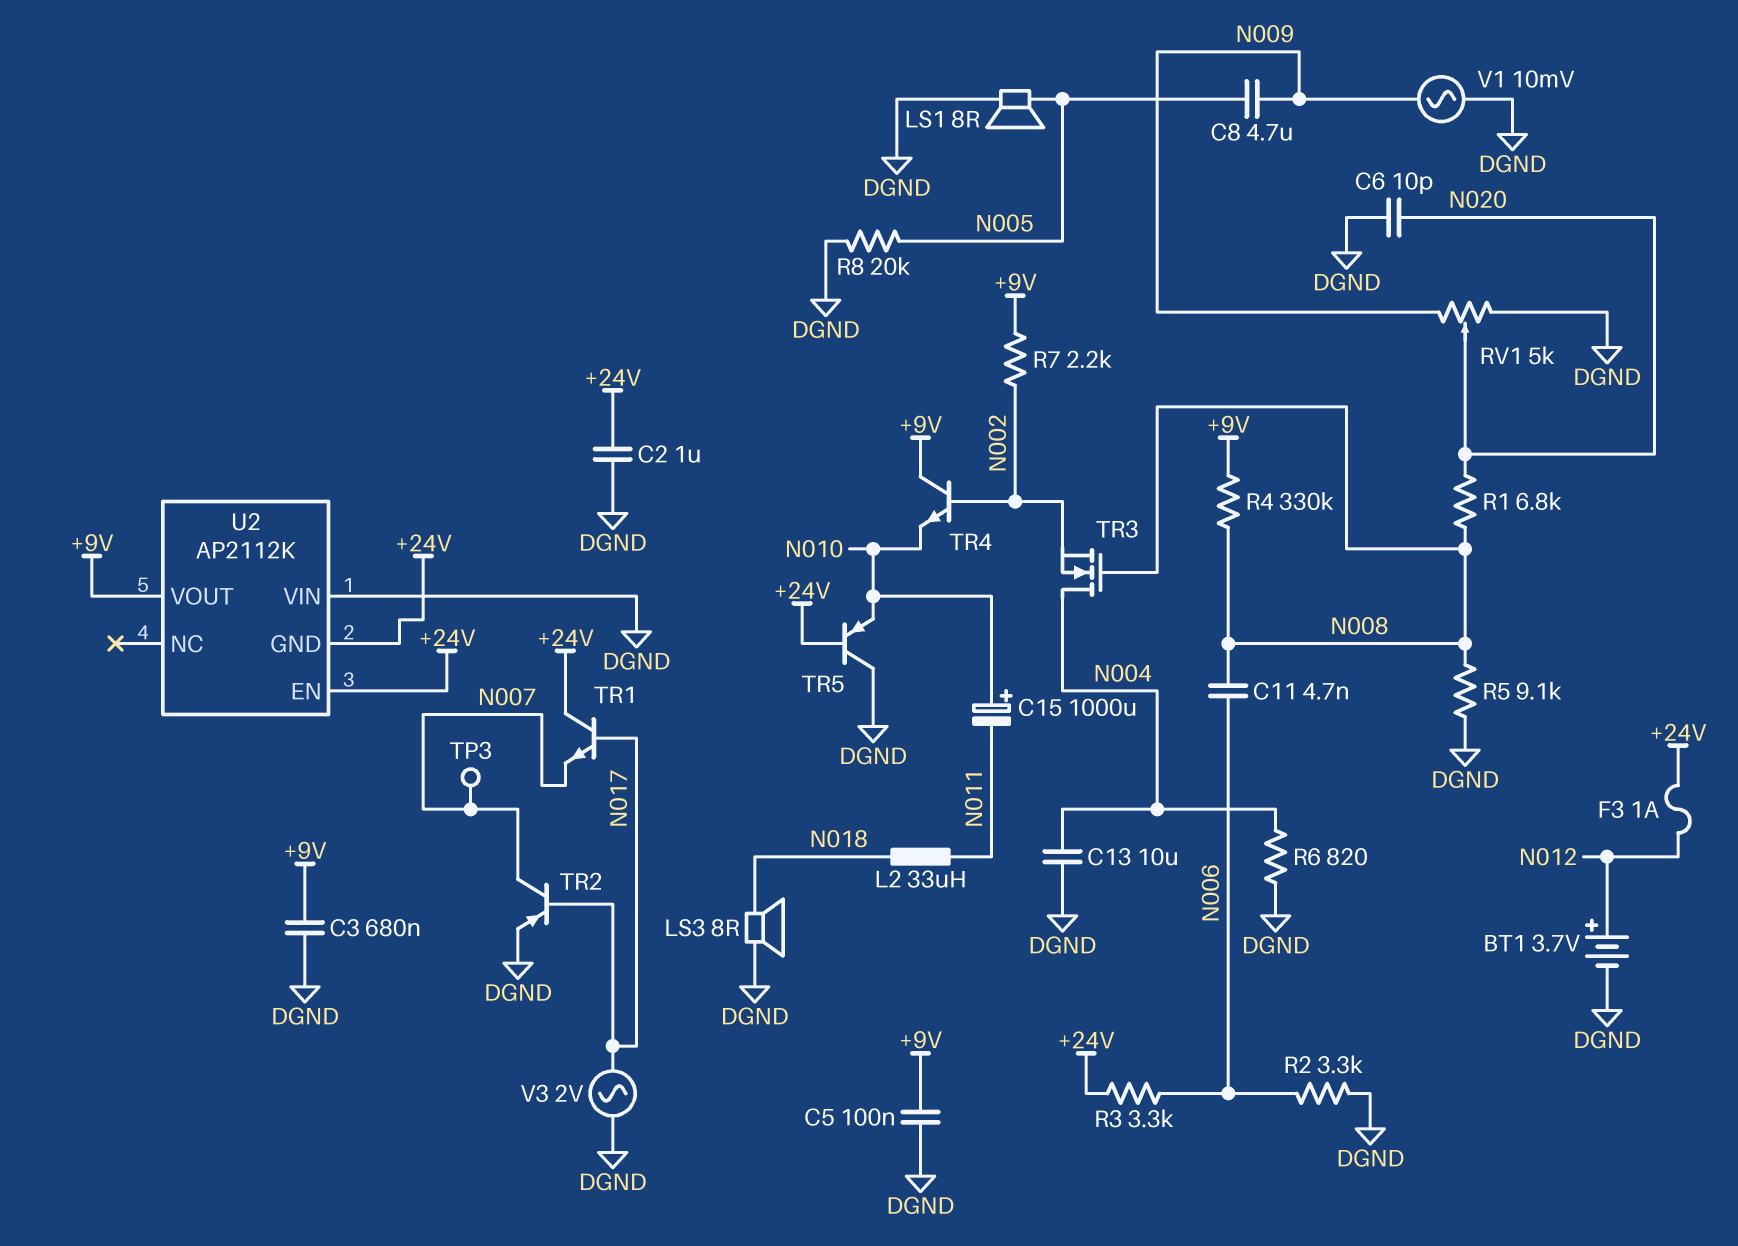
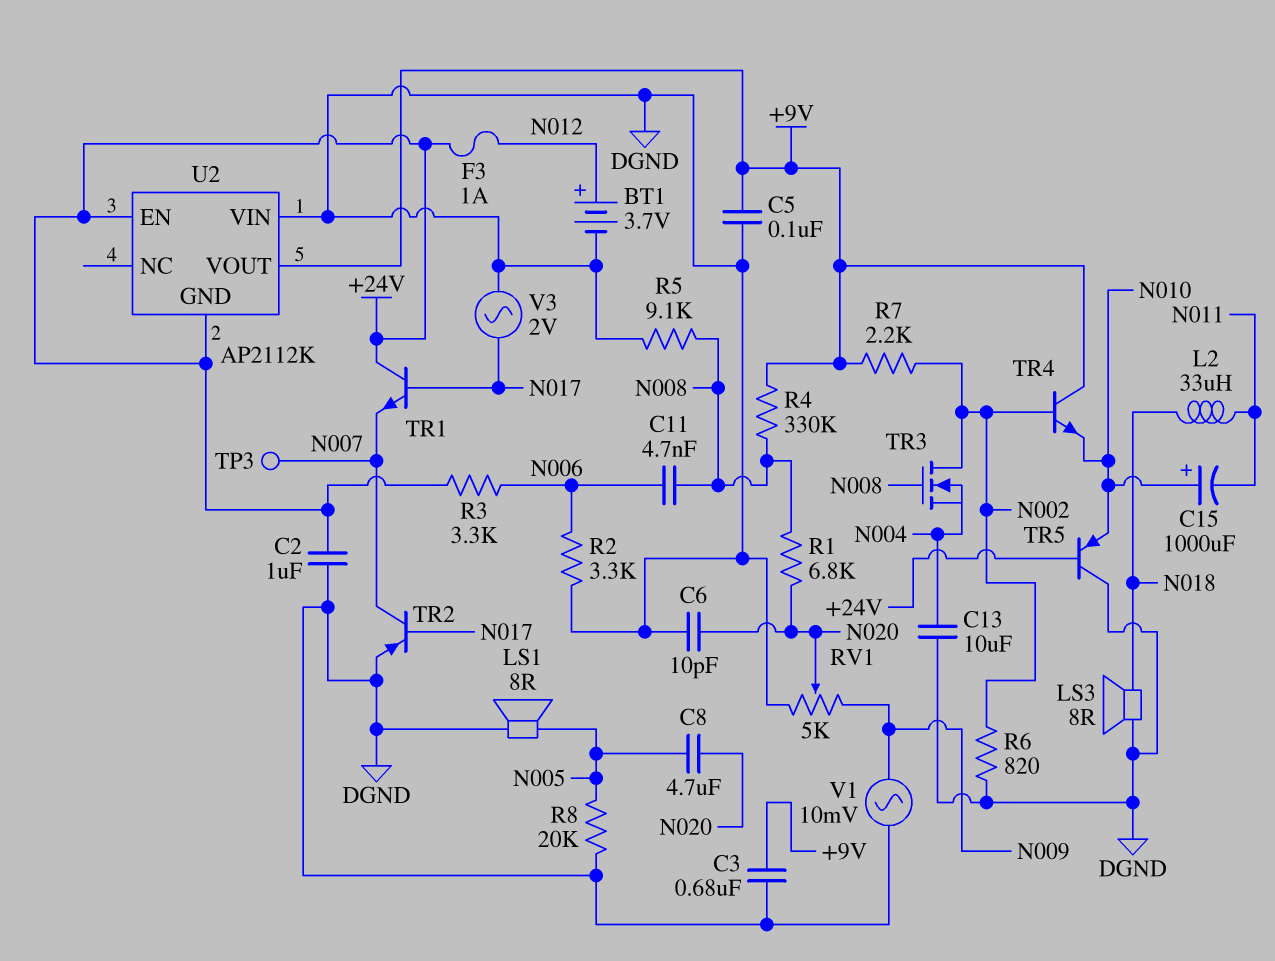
C8: 4.7uF (N005, N009) -> 4.7uF (N005, N020)
R6: 820 (DGND, N004) -> 820 (DGND, N002)
TR3: NMOS (G N008, D N004, S N002) -> NMOS (G N008, D N002, S N004)

